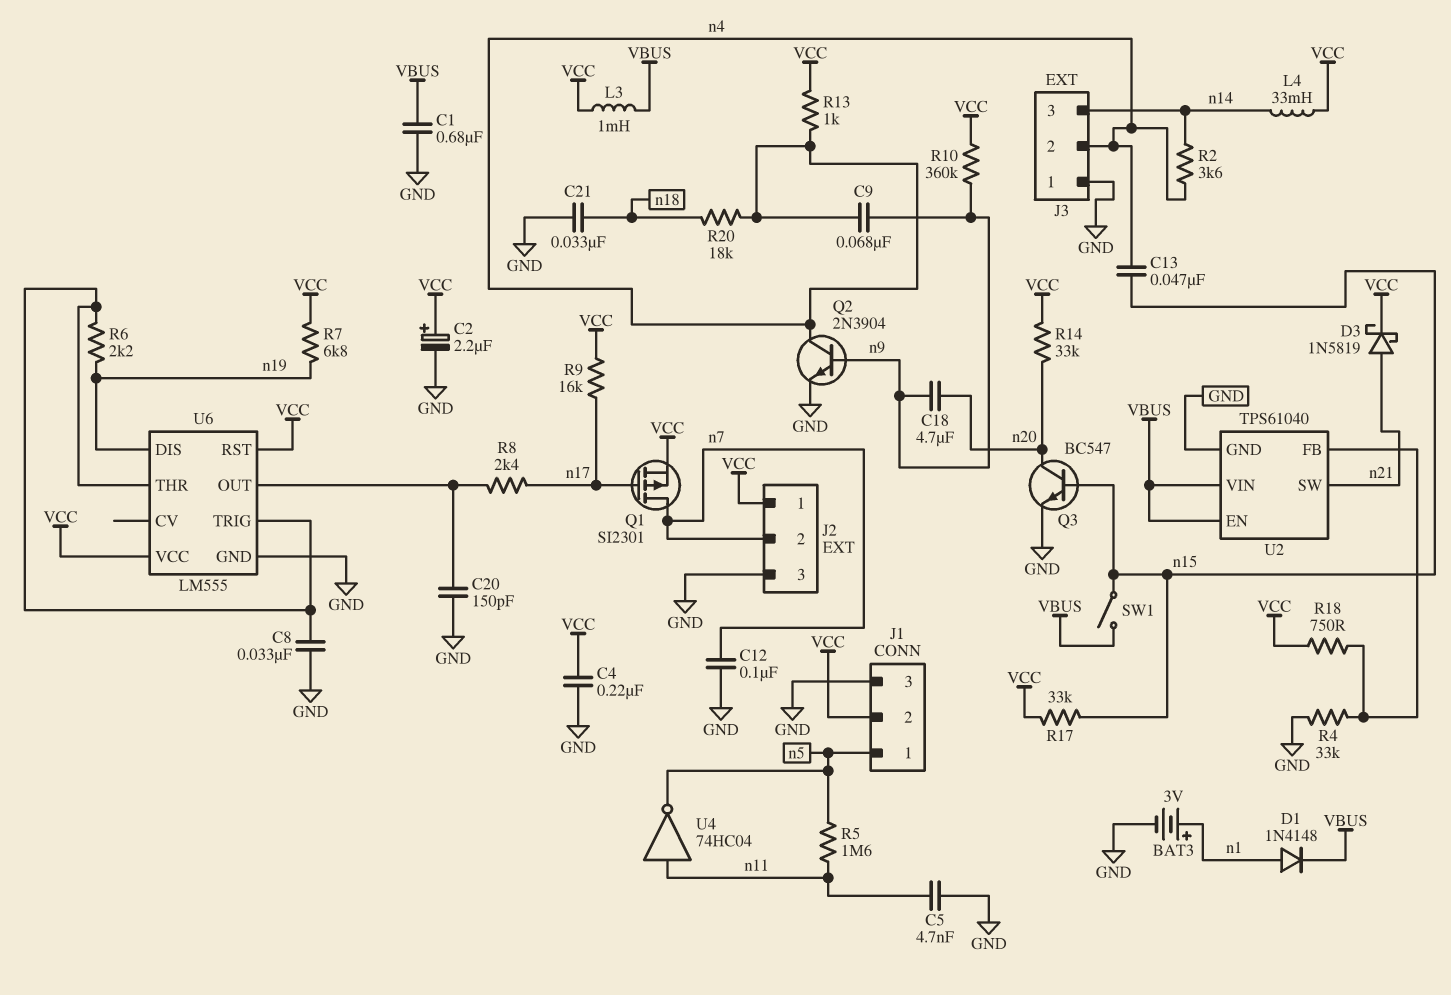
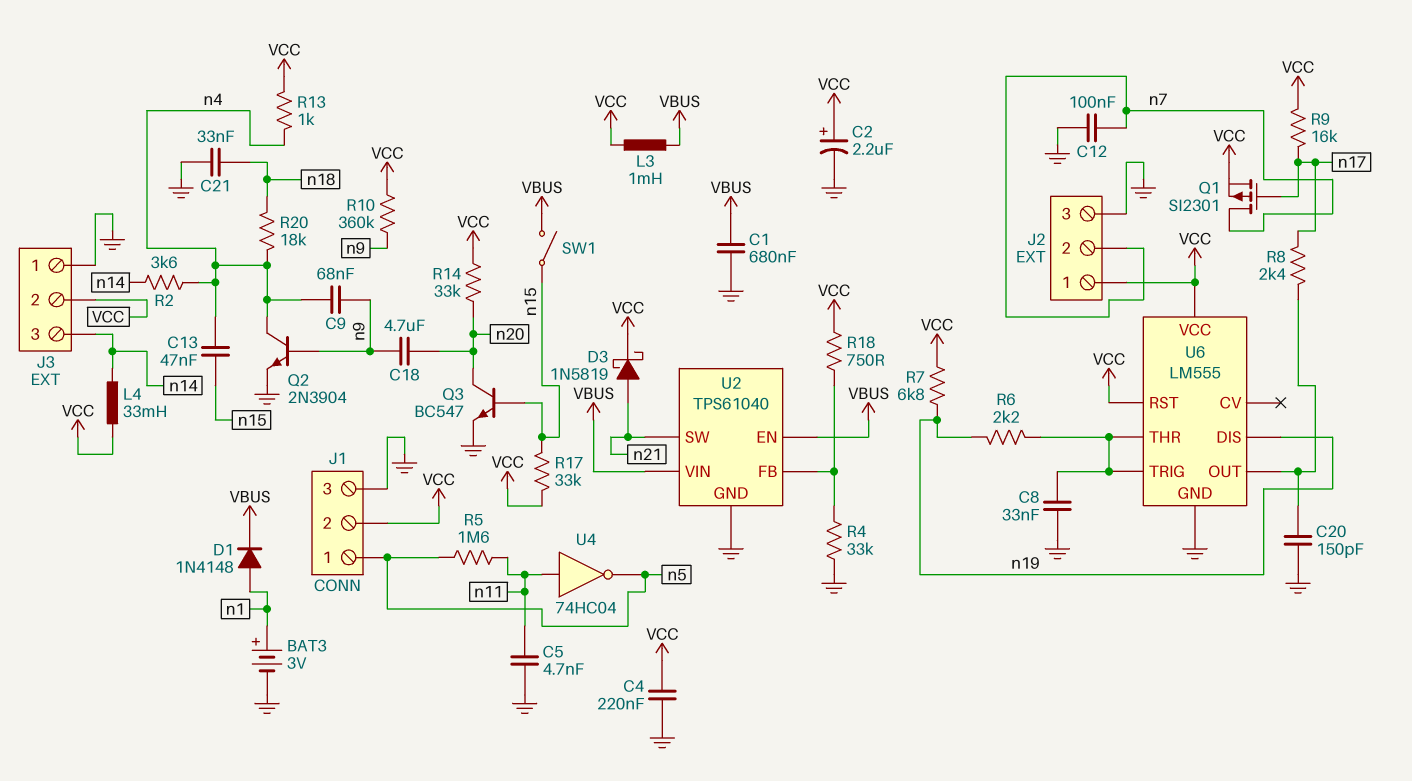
J3 pin 2: n4 -> VCC

